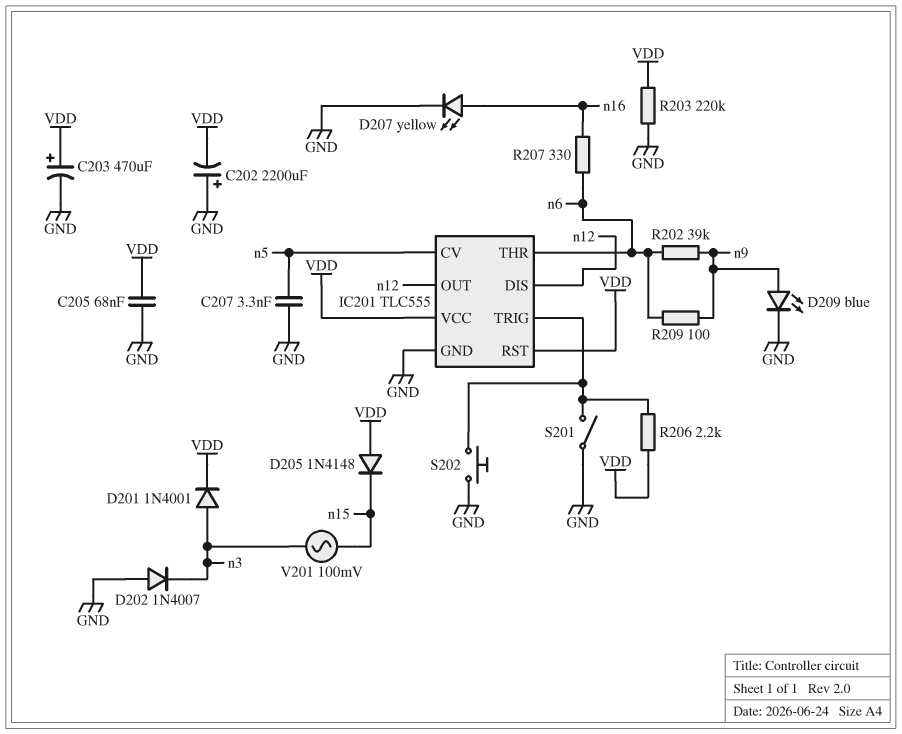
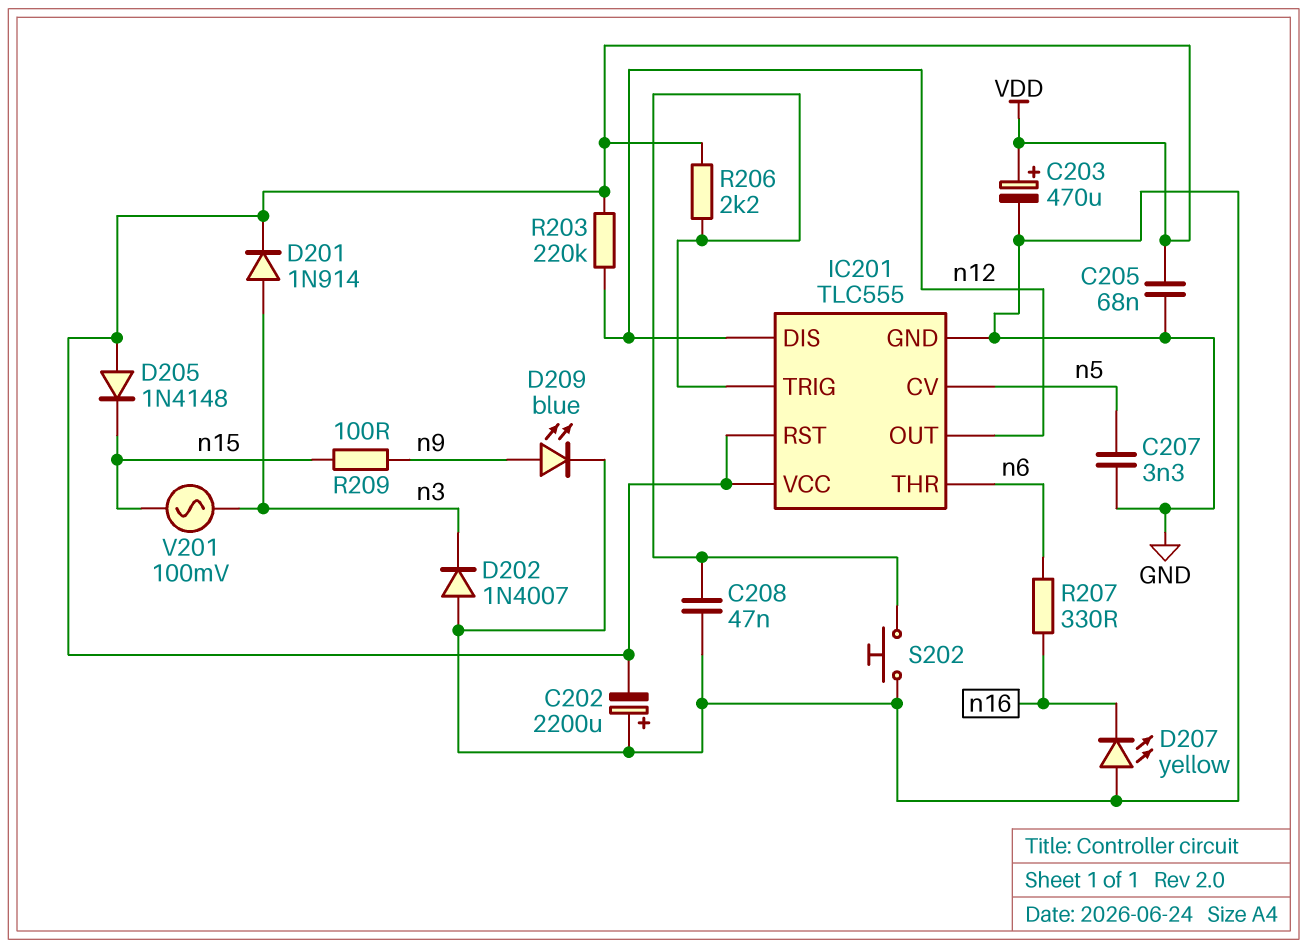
C208: none -> 47nF (GND, IC201/TRIG)
D201: diode 1N4001 (A n3, K VDD) -> diode 1N914 (A n3, K VDD)
D207: LED yellow (A n16, K GND) -> LED yellow (A GND, K n16)
R202: 39k (n6, n9) -> none
R203: 220k (GND, VDD) -> 220k (VDD, n12)
R209: 100 (n6, n9) -> 100 (n9, n15)
S201: switch (GND, IC201/TRIG) -> none

